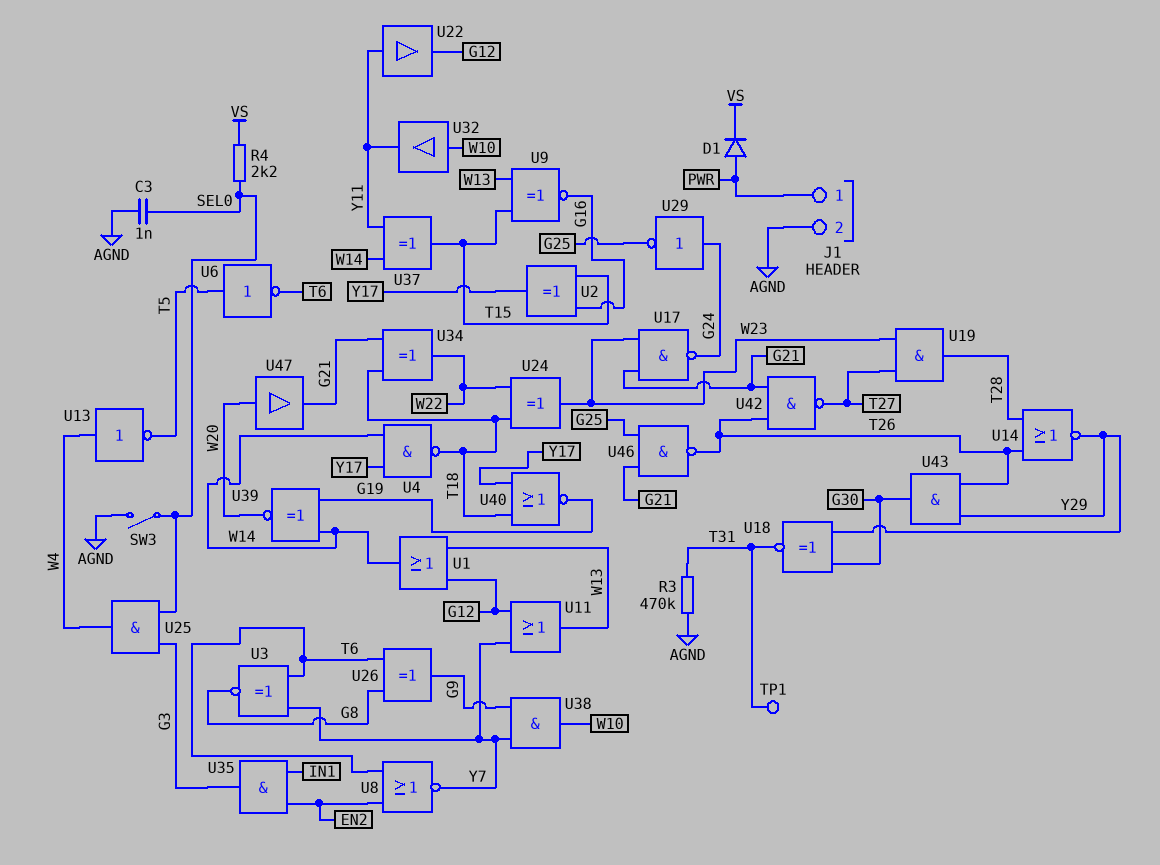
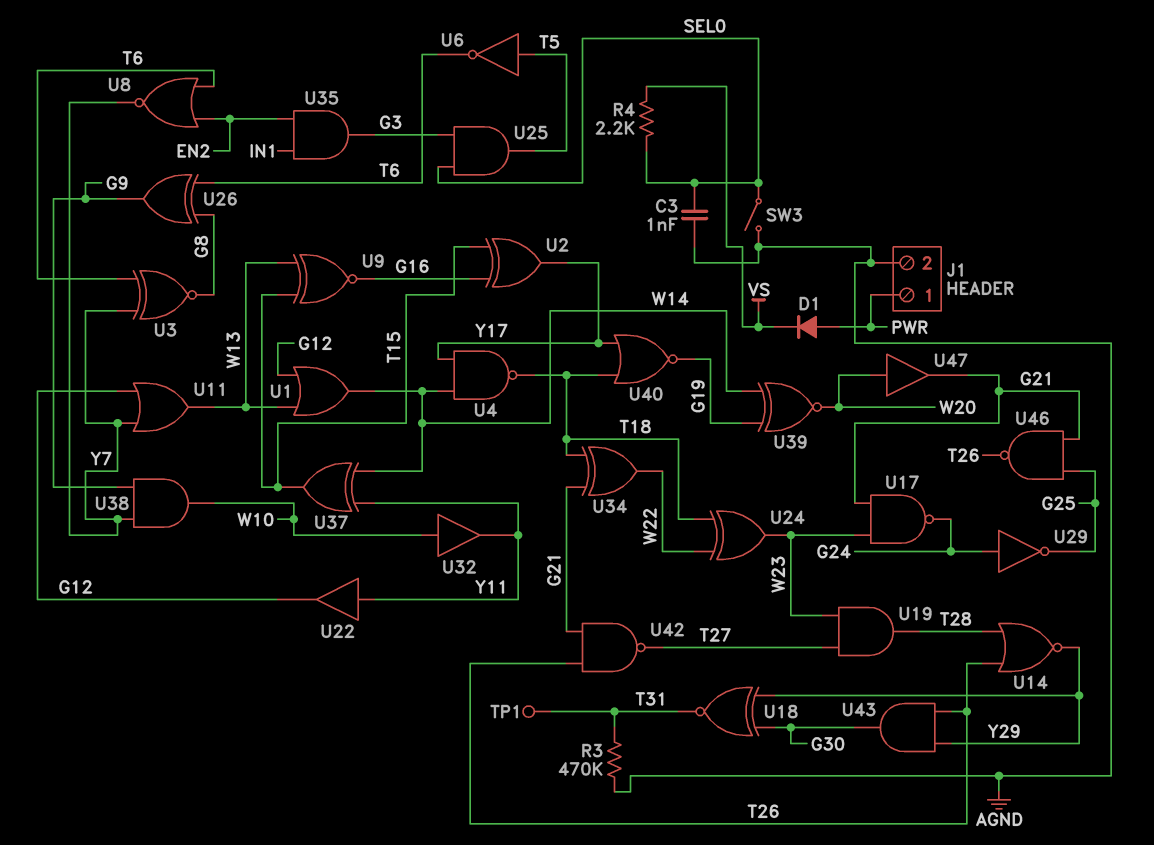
U13: NOT (in W4, out T5) -> none
U25: AND (in G3, in SEL0, out W4) -> AND (in G3, in SEL0, out T5)

